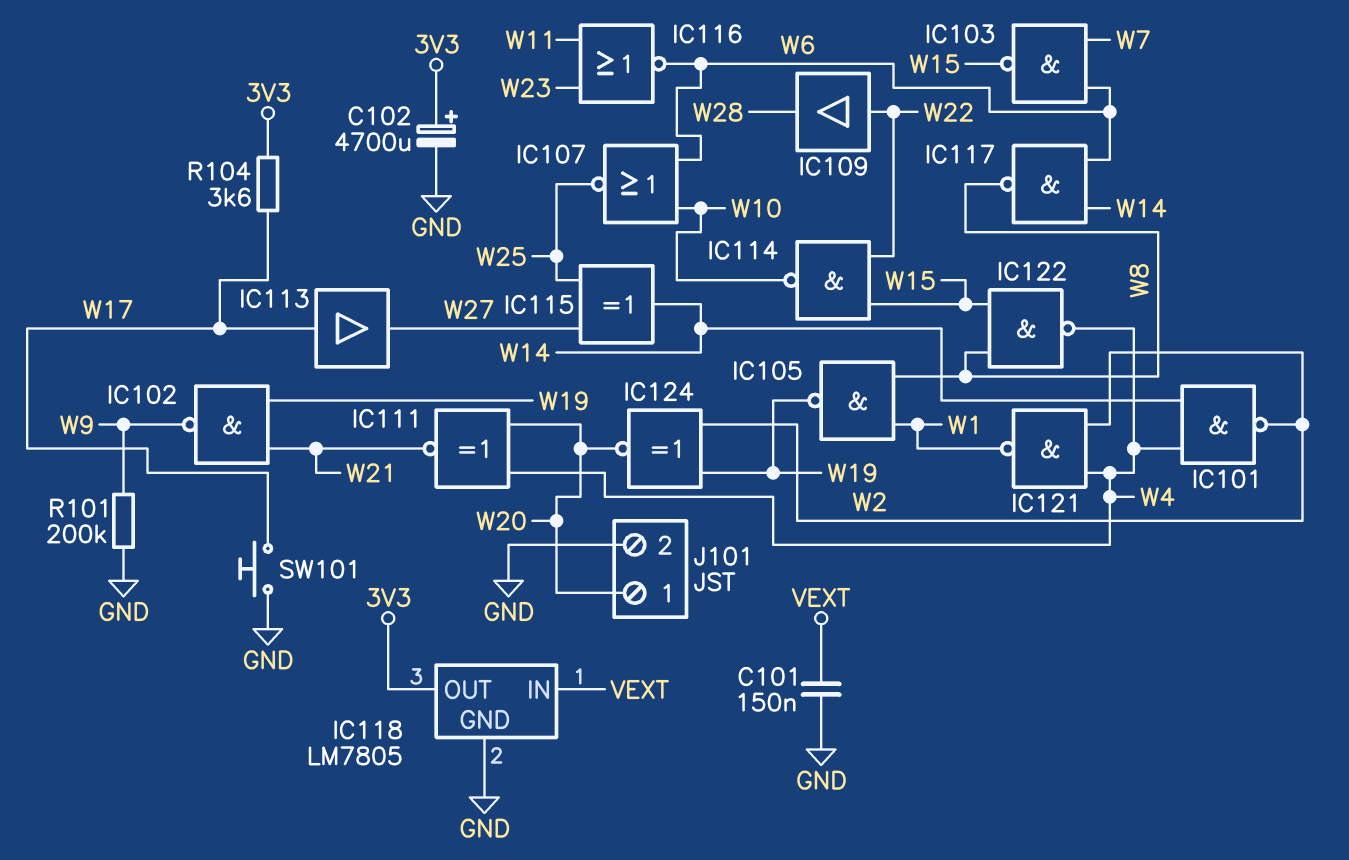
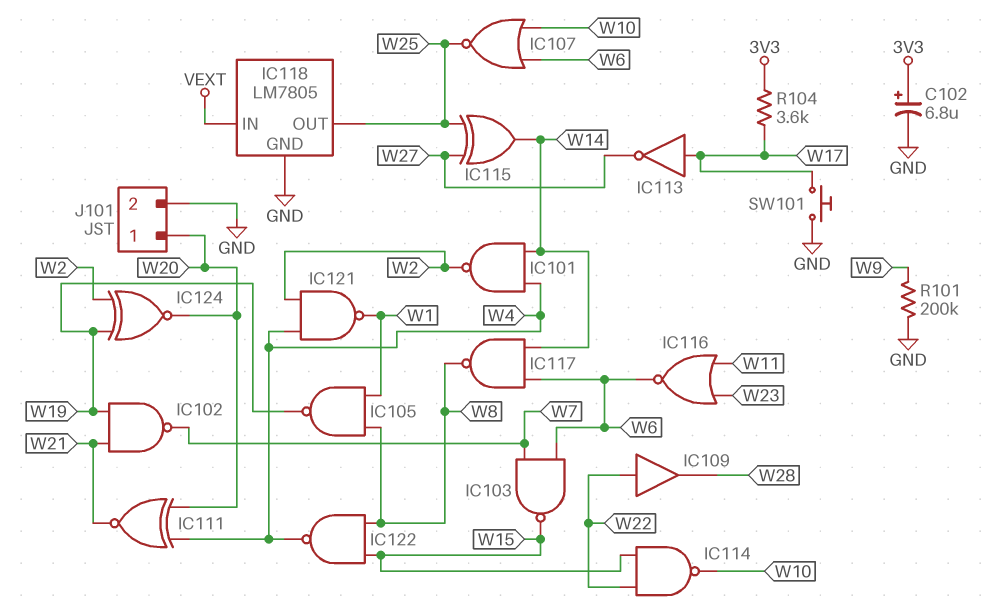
C101: 150nF (GND, VEXT) -> none
C102: 4700uF (plus 3V3, minus GND) -> 6.8uF (plus 3V3, minus GND)
IC102: NAND (in W19, in W21, out W9) -> NAND (in W19, in W21, out W7)
IC113: buffer (in W17, out W27) -> NOT (in W17, out W27)
IC118 pin OUT: 3V3 -> W25

